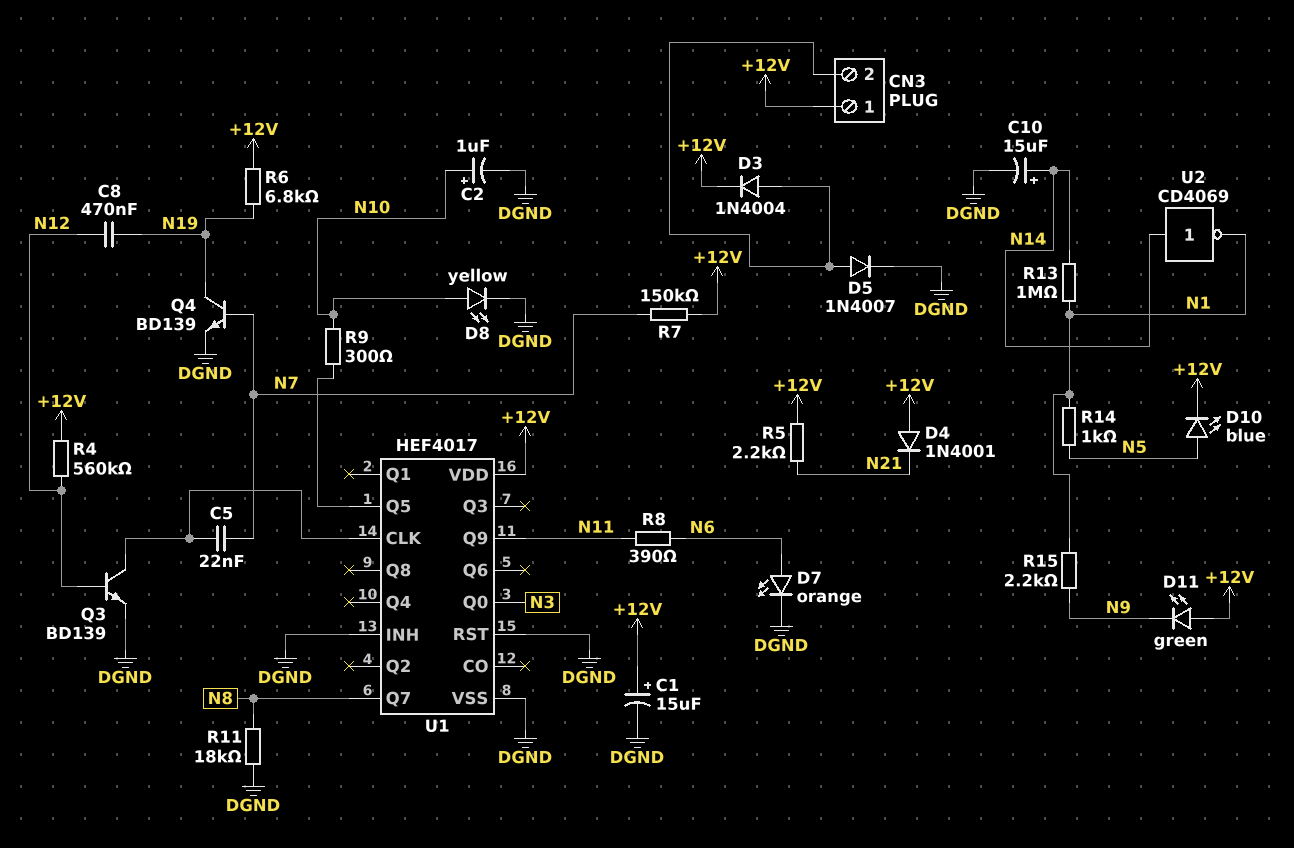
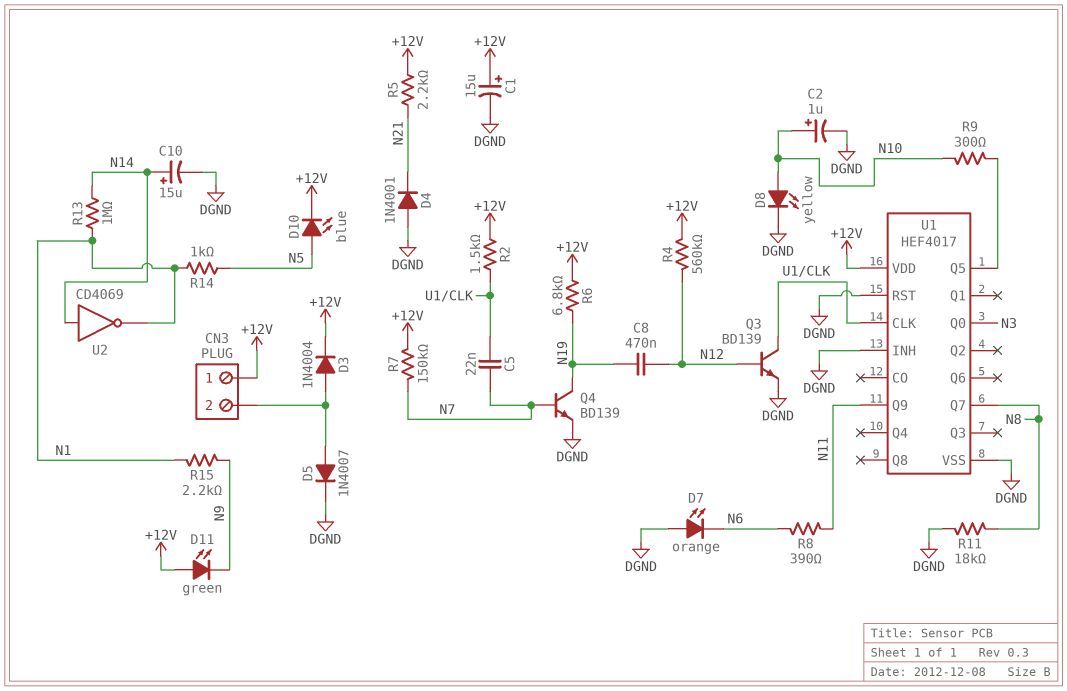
D4: diode 1N4001 (A +12V, K N21) -> diode 1N4001 (A DGND, K N21)
D7: LED orange (A N6, K DGND) -> LED orange (A DGND, K N6)
R2: none -> 1.5k (+12V, U1/CLK)

